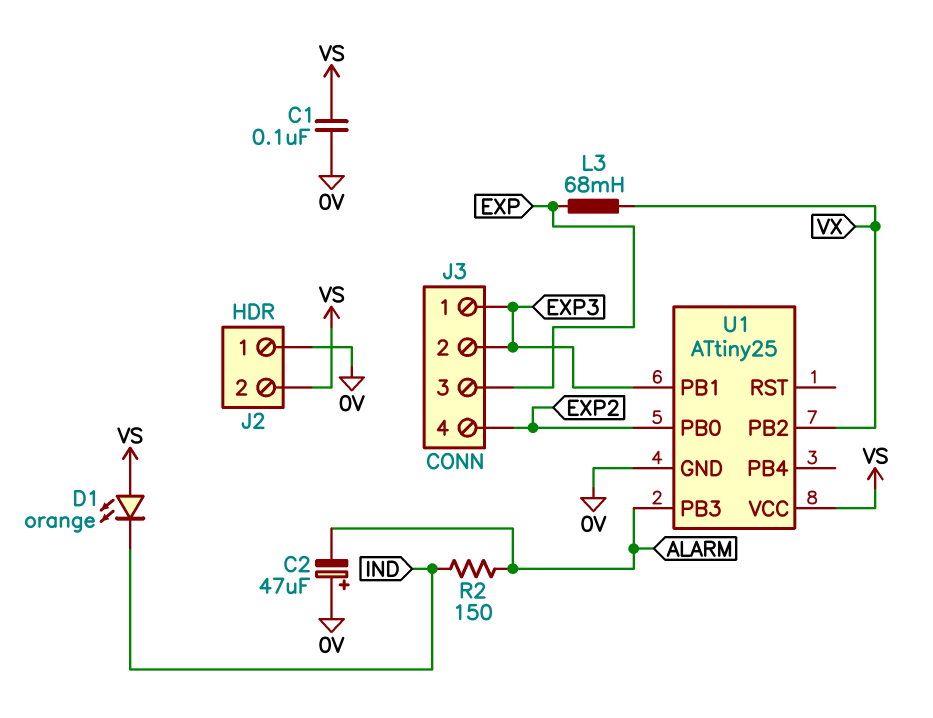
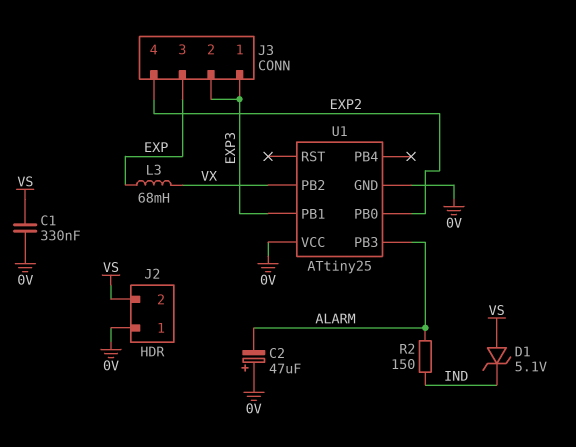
C1: 100nF (0V, VS) -> 330nF (0V, VS)
D1: LED orange (A VS, K IND) -> zener 5.1V (A VS, K IND)
U1 pin VCC: VS -> 0V

